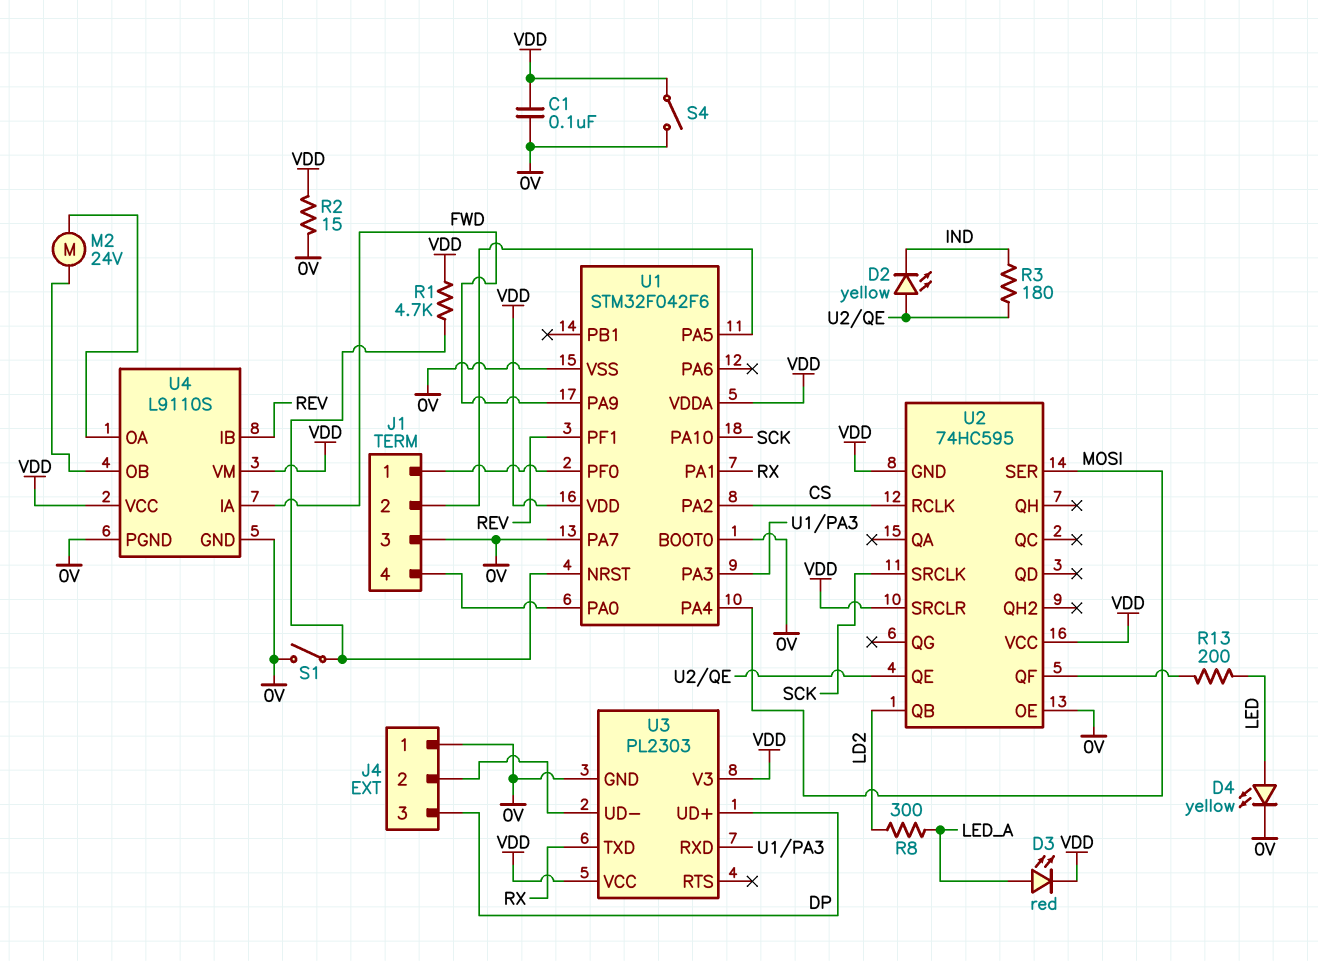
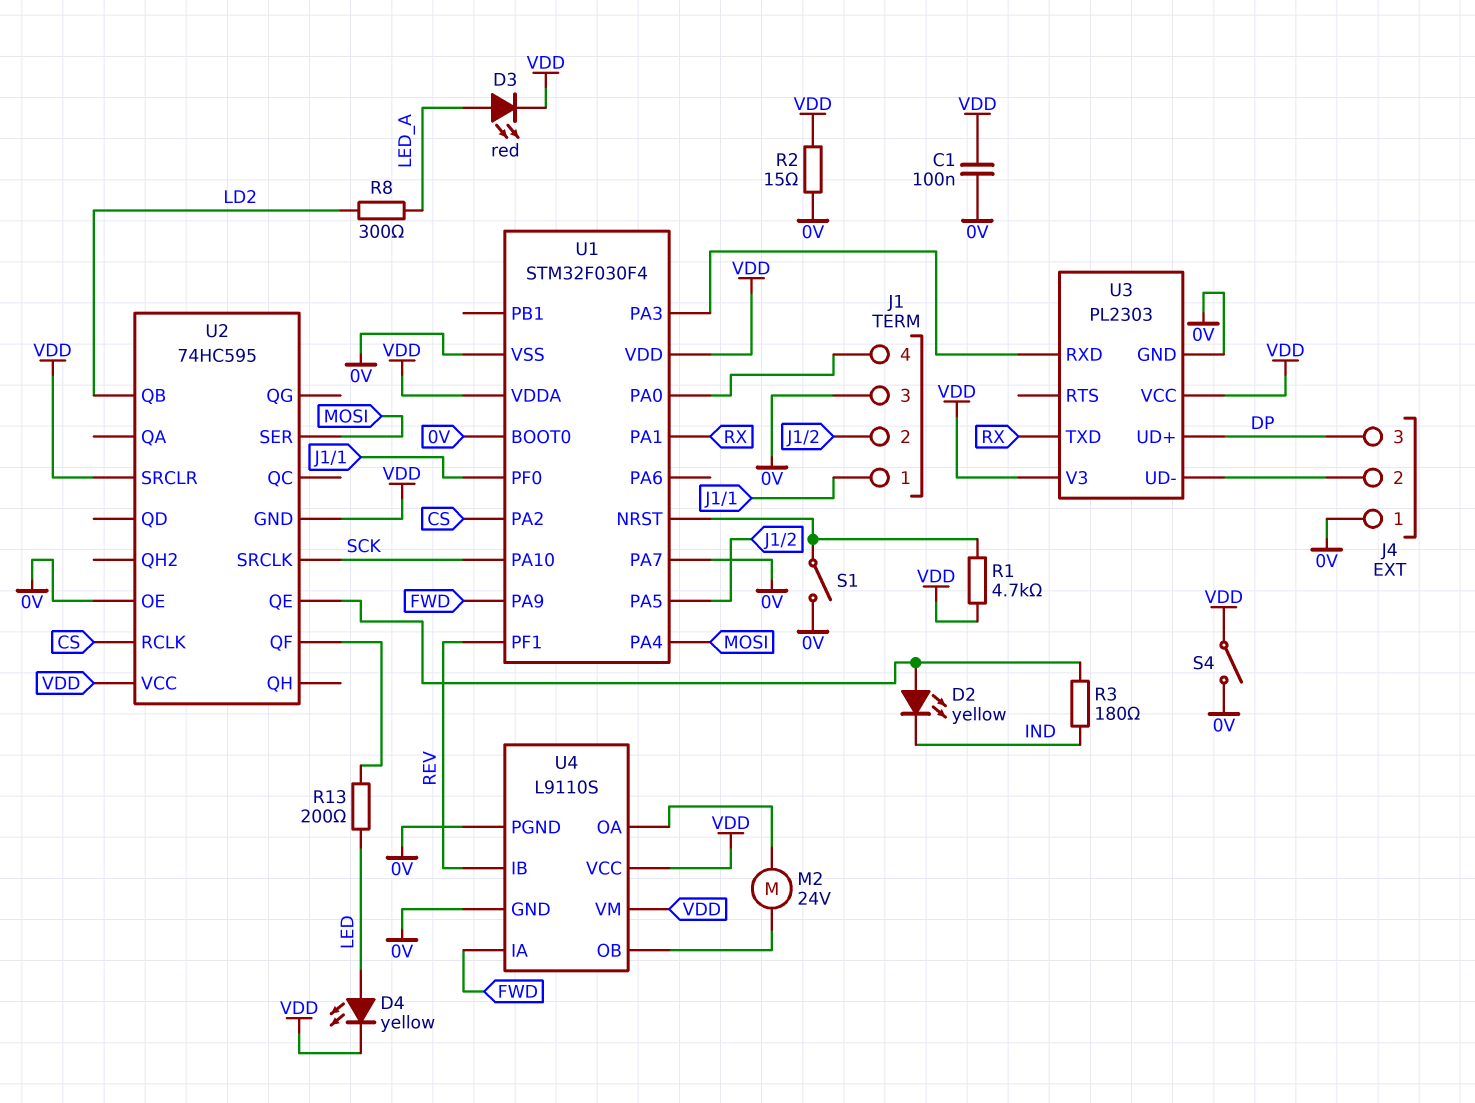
D4: LED yellow (A LED, K 0V) -> LED yellow (A LED, K VDD)
U1: STM32F042F6 -> STM32F030F4

